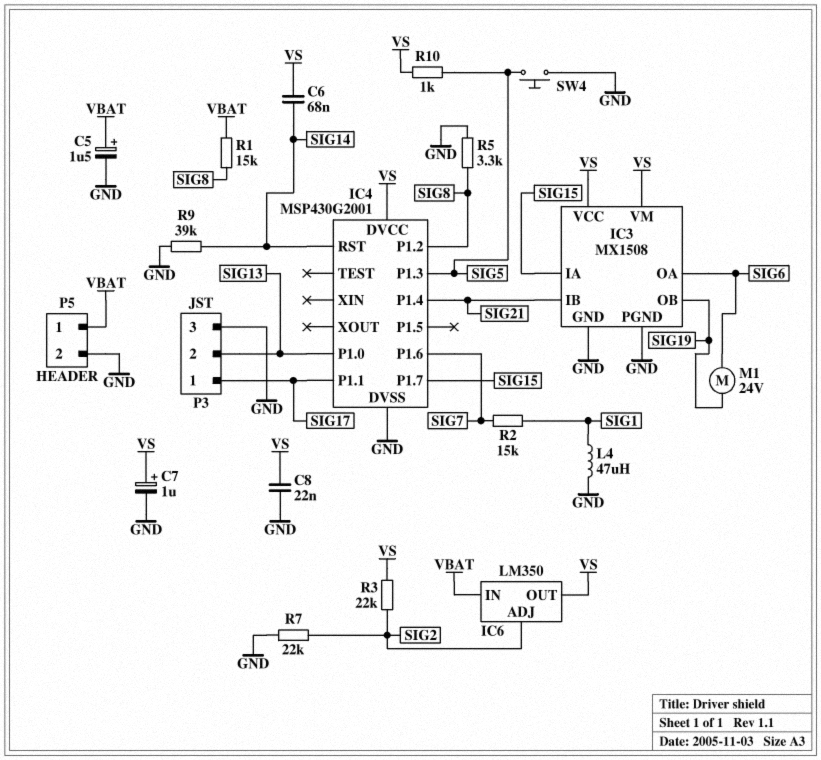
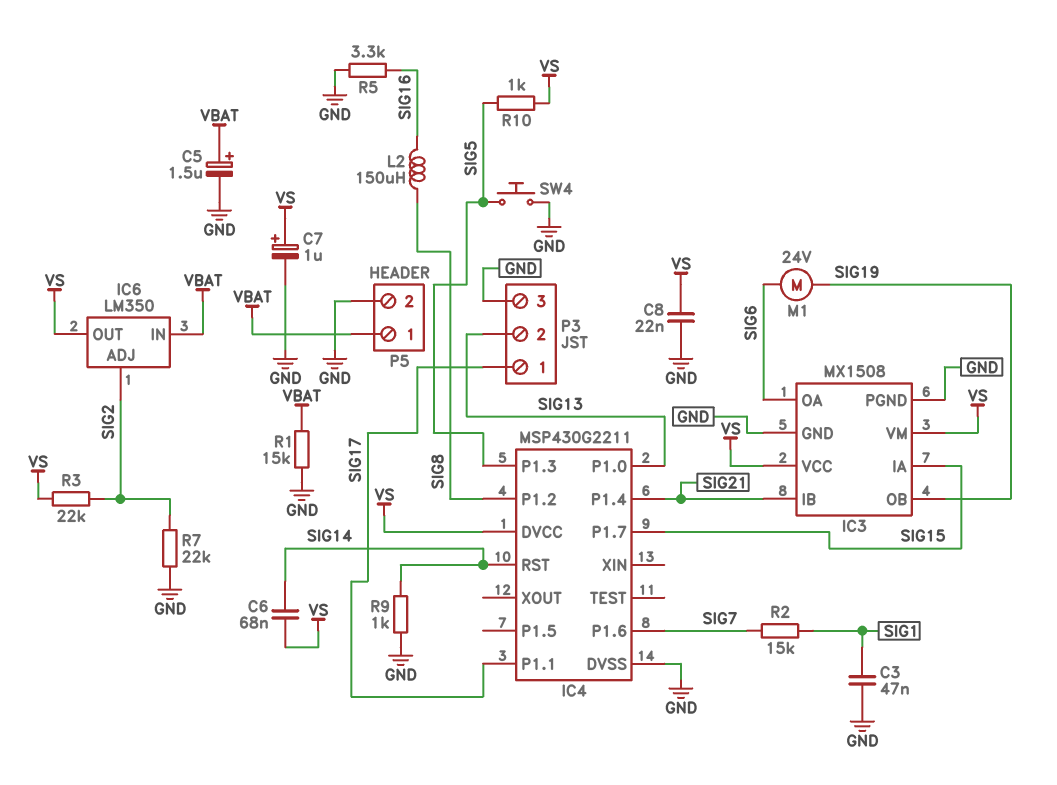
C3: none -> 47nF (GND, SIG1)
IC4: MSP430G2001 -> MSP430G2211
L2: none -> 150uH (SIG8, SIG16)
L4: 47uH (GND, SIG1) -> none
R1: 15k (SIG8, VBAT) -> 15k (GND, VBAT)
R5: 3.3k (GND, SIG8) -> 3.3k (GND, SIG16)
R9: 39k (GND, SIG14) -> 1k (GND, SIG14)

